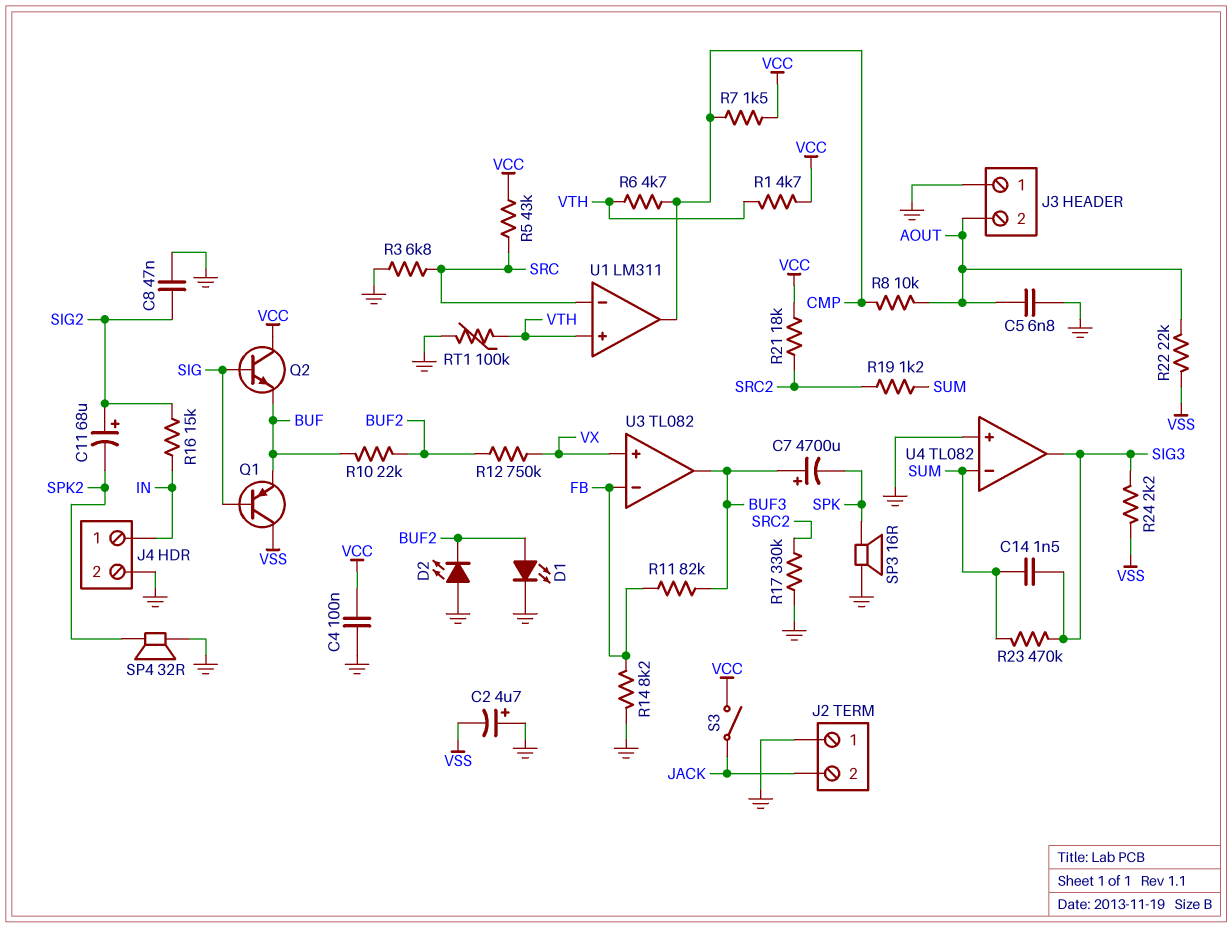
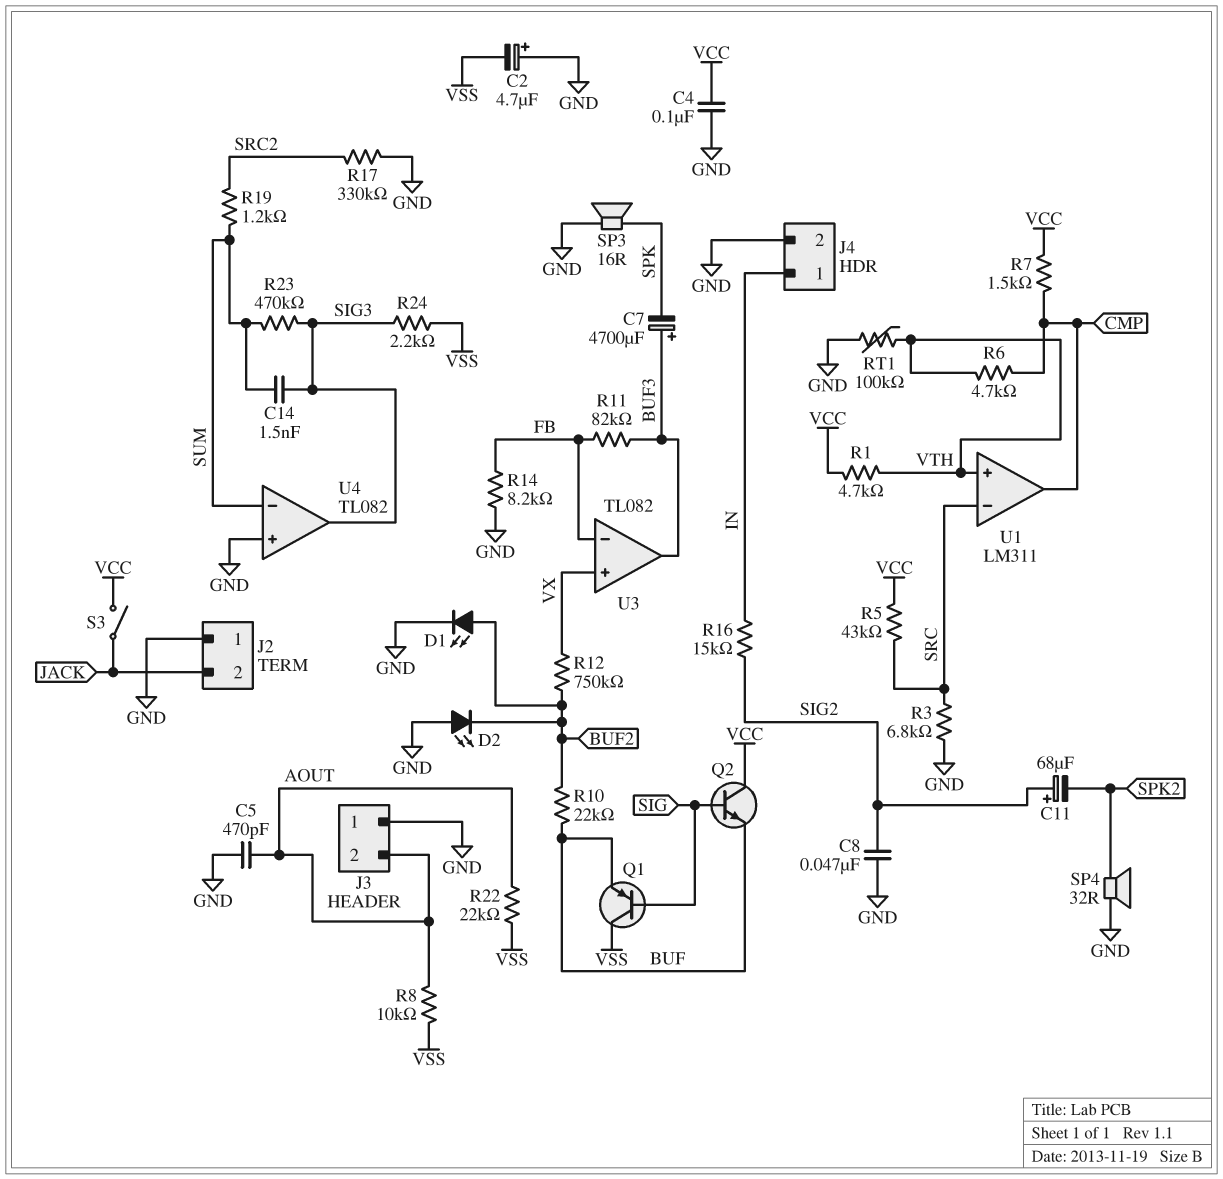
C5: 6.8nF (AOUT, GND) -> 470pF (AOUT, GND)
R8: 10k (AOUT, CMP) -> 10k (AOUT, VSS)
R21: 18k (SRC2, VCC) -> none

